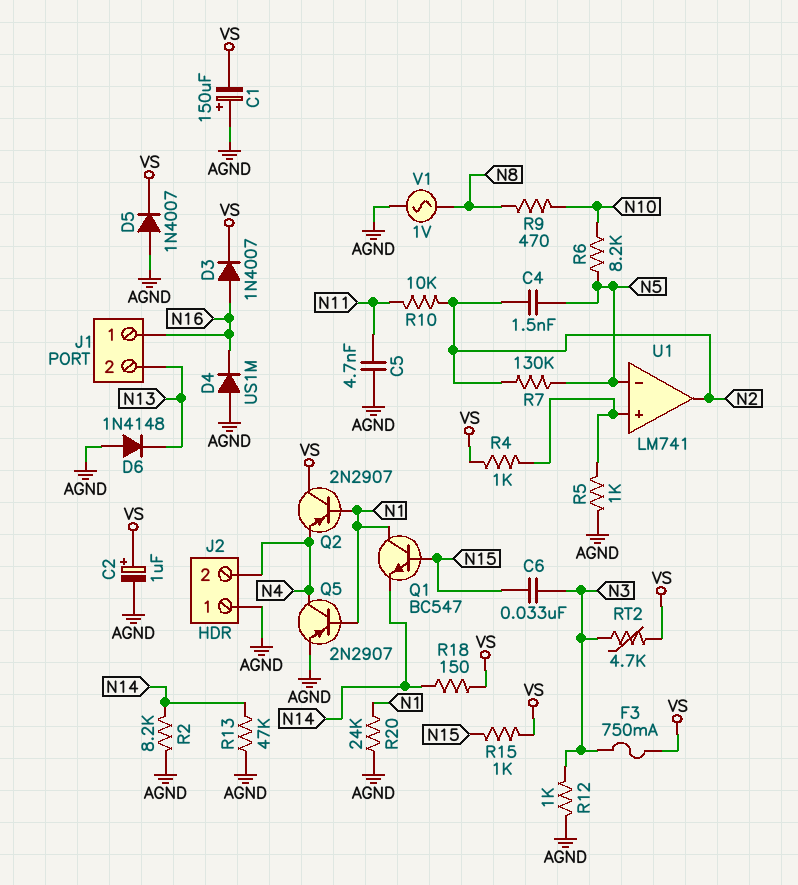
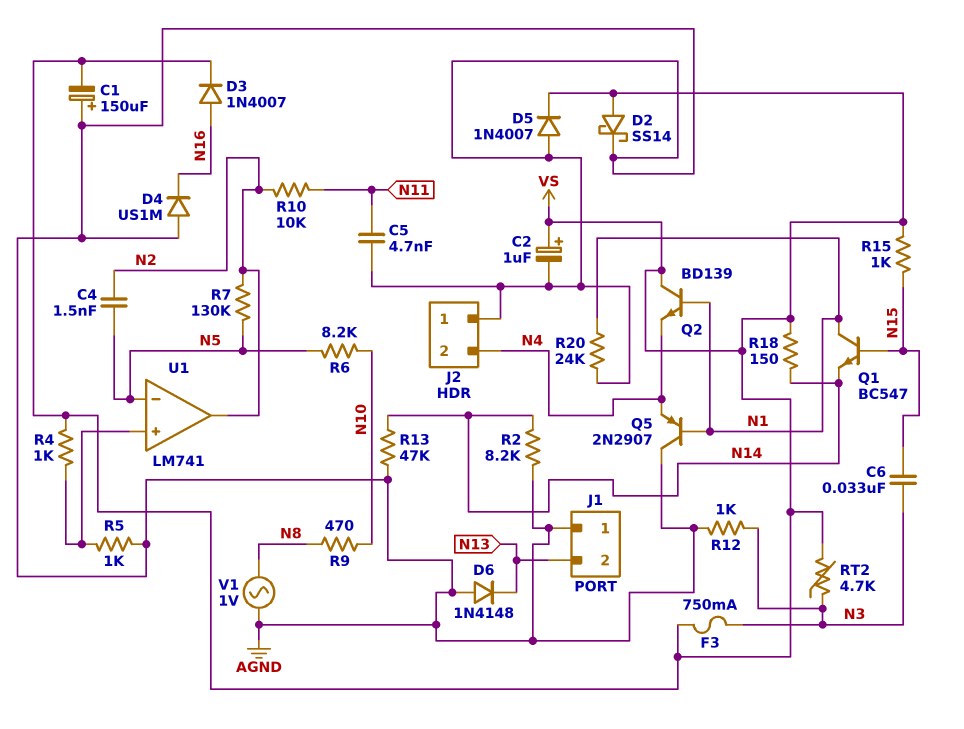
D2: none -> schottky SS14 (A VS, K AGND)
J1 pin 1: N16 -> AGND
Q2: PNP 2N2907 (B N1, C VS, E N4) -> NPN BD139 (B N1, C VS, E N4)
Q5: PNP 2N2907 (B N1, C N4, E AGND) -> PNP 2N2907 (B N1, C AGND, E N4)

